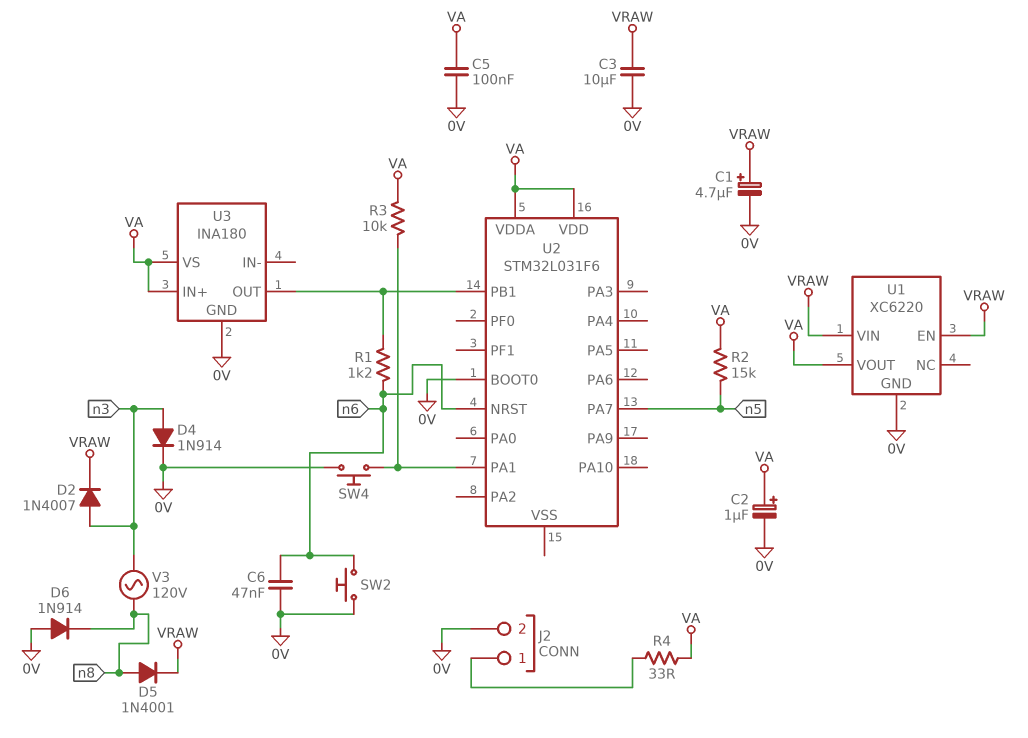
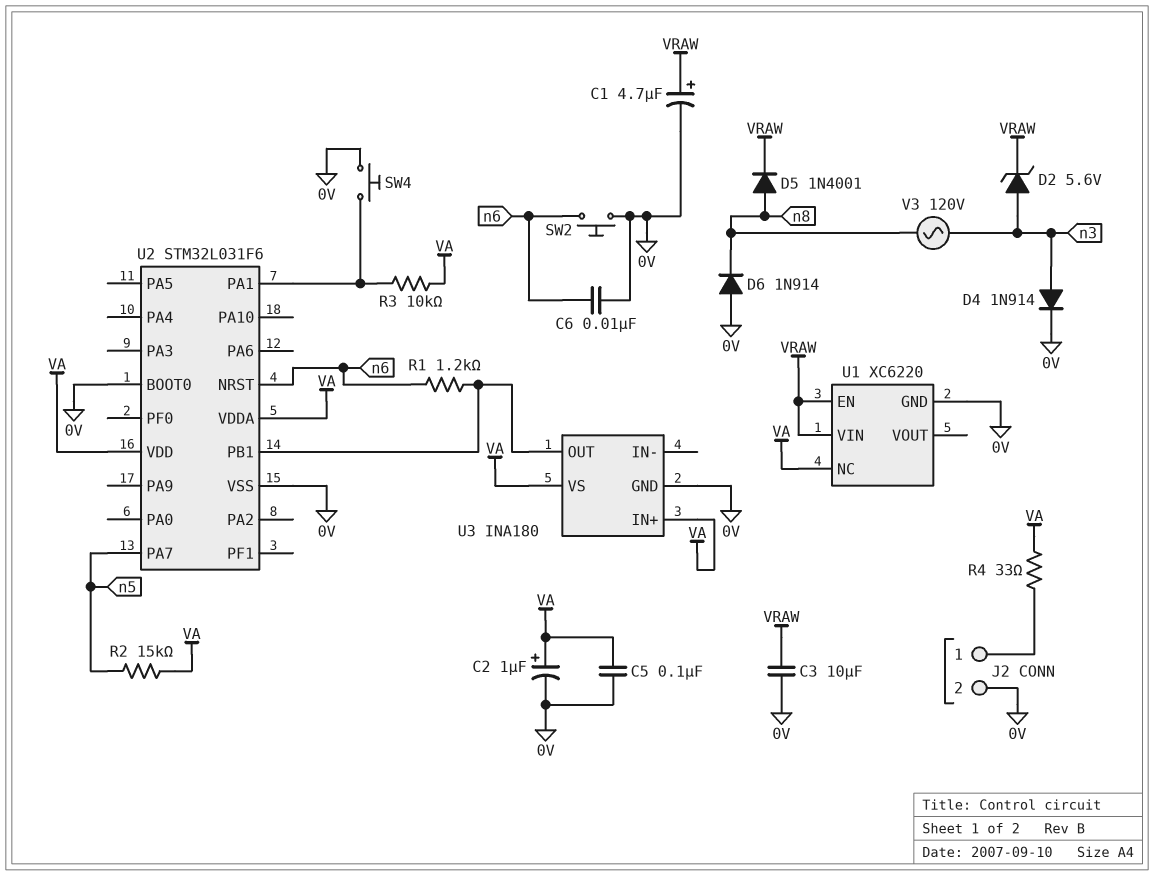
C6: 47nF (0V, n6) -> 10nF (0V, n6)
D2: diode 1N4007 (A n3, K VRAW) -> zener 5.6V (A n3, K VRAW)
U1 pin NC: none -> VA
U1 pin VOUT: VA -> none
U2 pin VSS: none -> 0V

